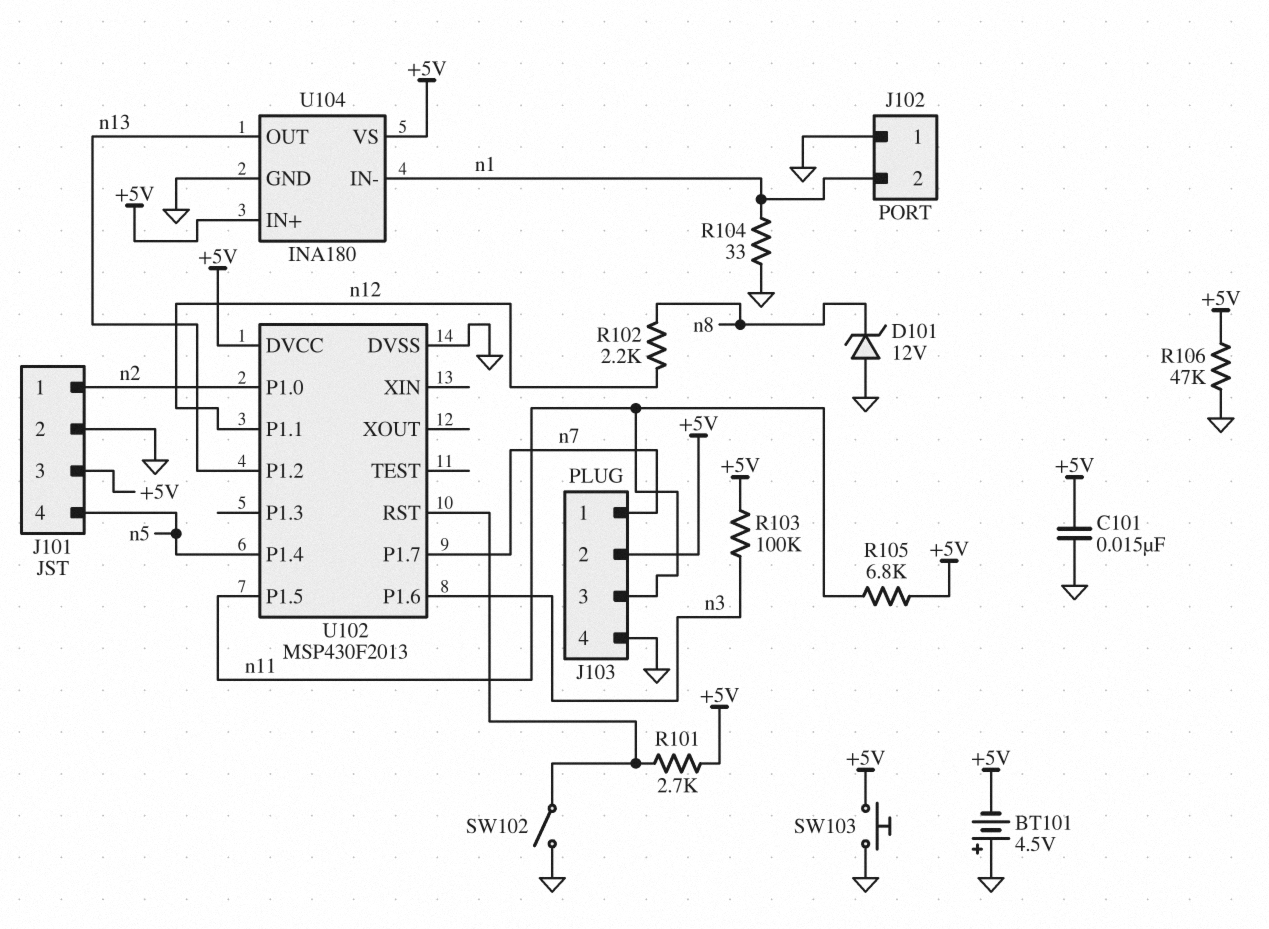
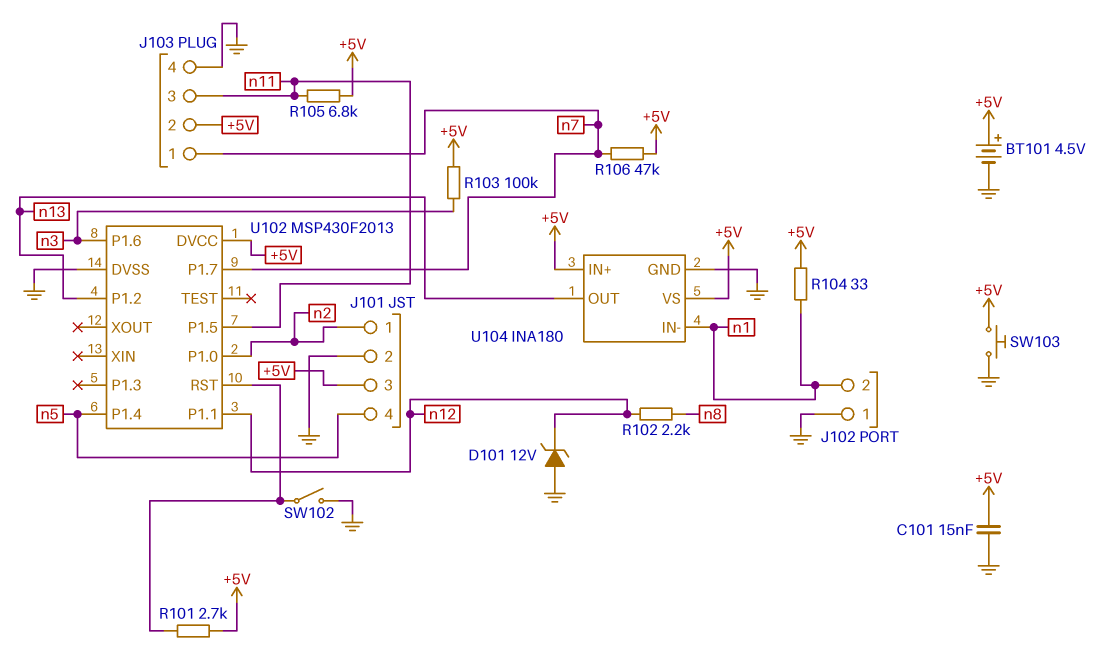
BT101: 4.5V (plus GND, minus +5V) -> 4.5V (plus +5V, minus GND)
D101: zener 12V (A GND, K n8) -> zener 12V (A GND, K n12)
R104: 33 (GND, n1) -> 33 (+5V, n1)
R106: 47k (+5V, GND) -> 47k (+5V, n7)

